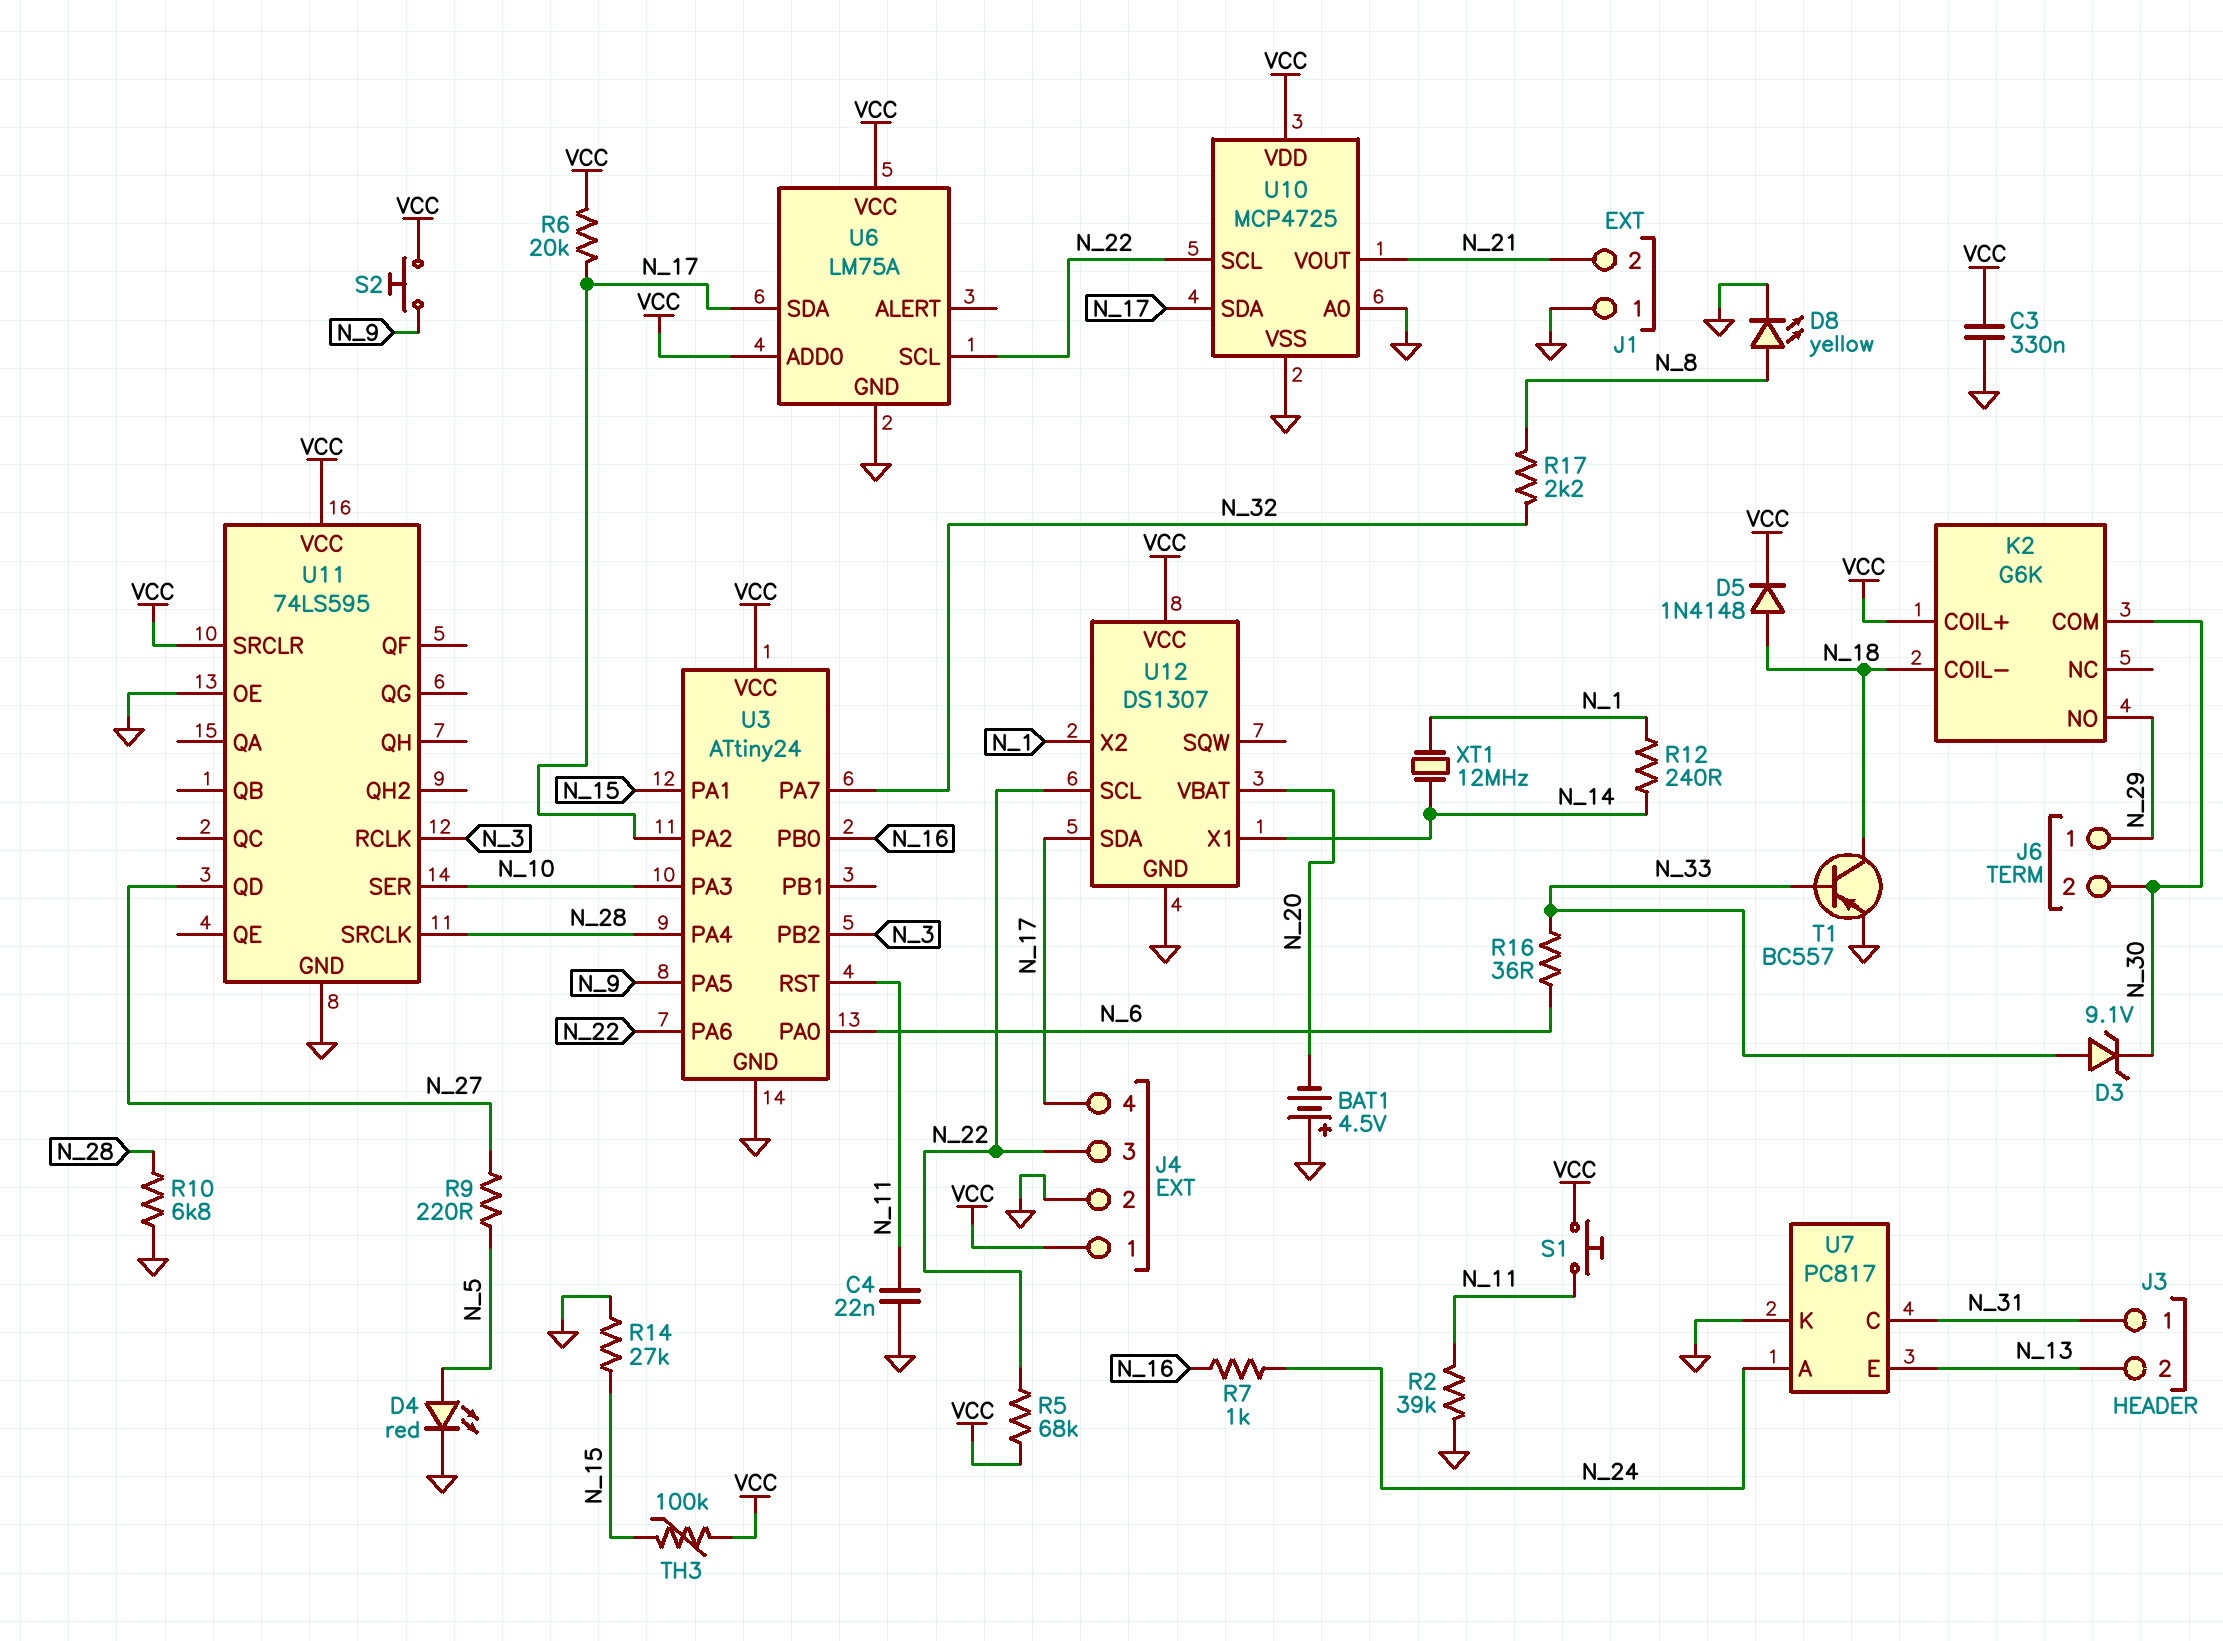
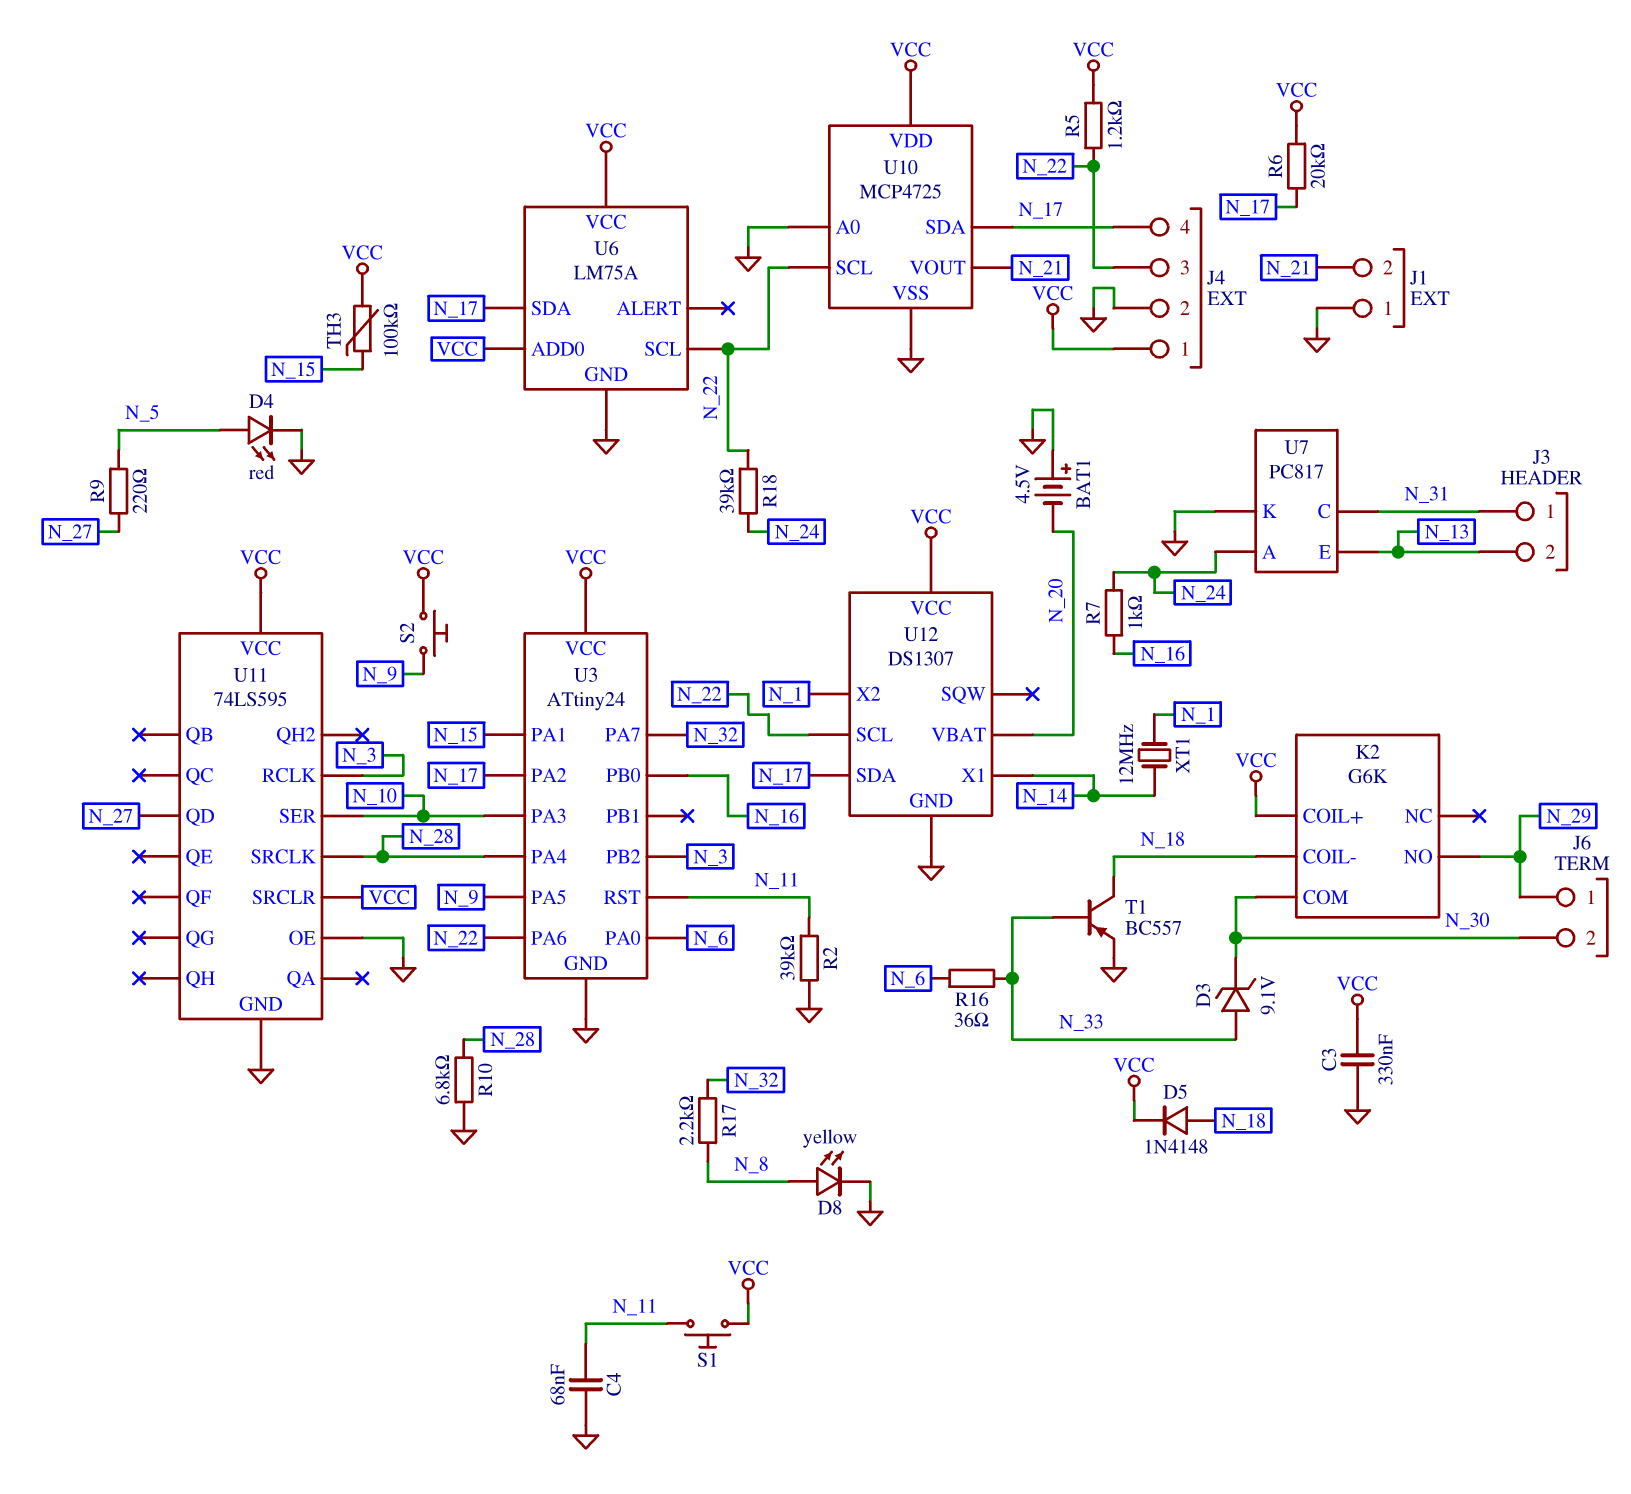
C4: 22nF (GND, N_11) -> 68nF (GND, N_11)
R5: 68k (N_22, VCC) -> 1.2k (N_22, VCC)
R12: 240 (N_1, N_14) -> none
R14: 27k (GND, N_15) -> none
R18: none -> 39k (N_22, N_24)

